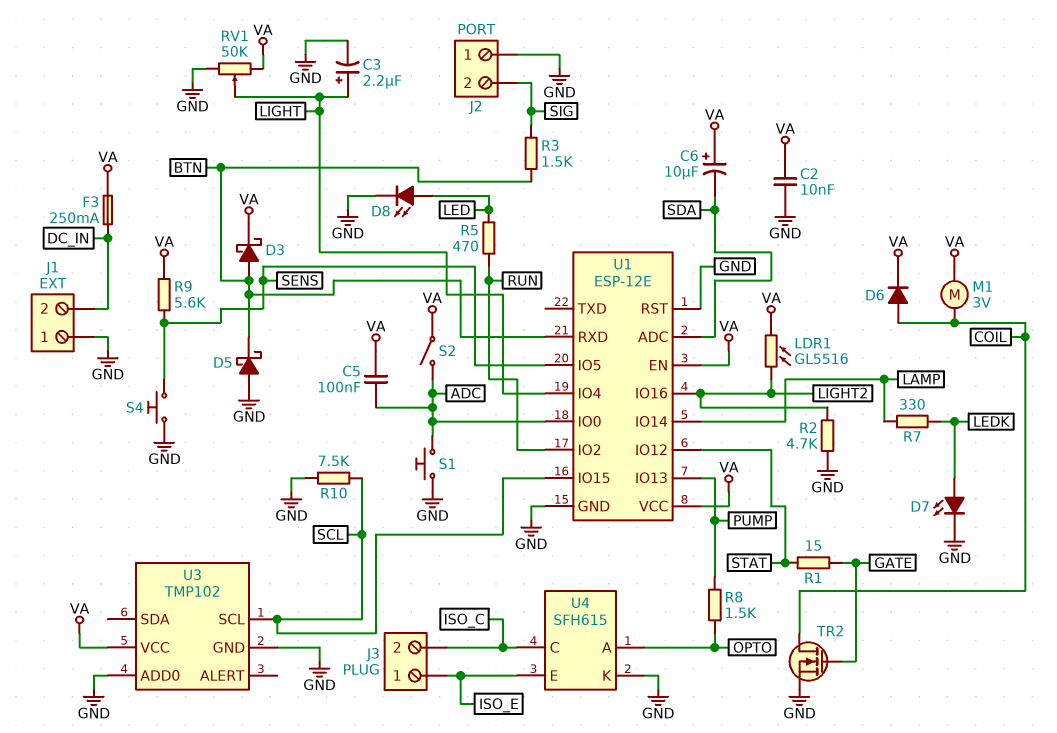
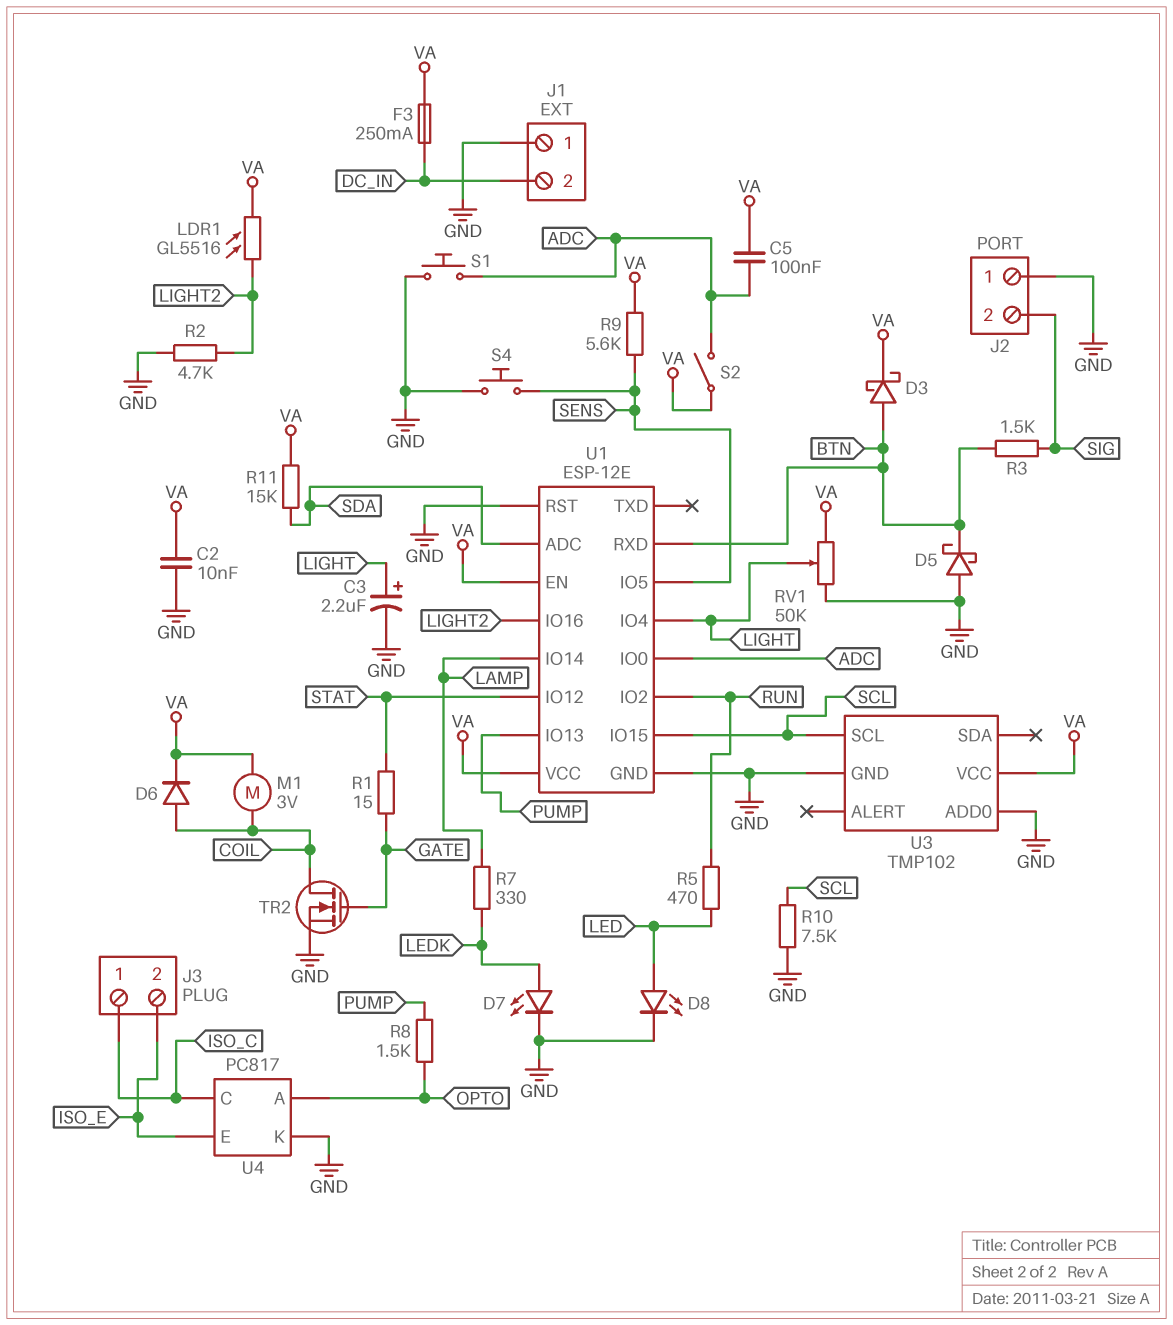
C6: 10uF (plus VA, minus SDA) -> none
J3 pin 1: ISO_E -> ISO_C
J3 pin 2: ISO_C -> ISO_E
R11: none -> 15k (SDA, VA)
U4: SFH615 -> PC817

